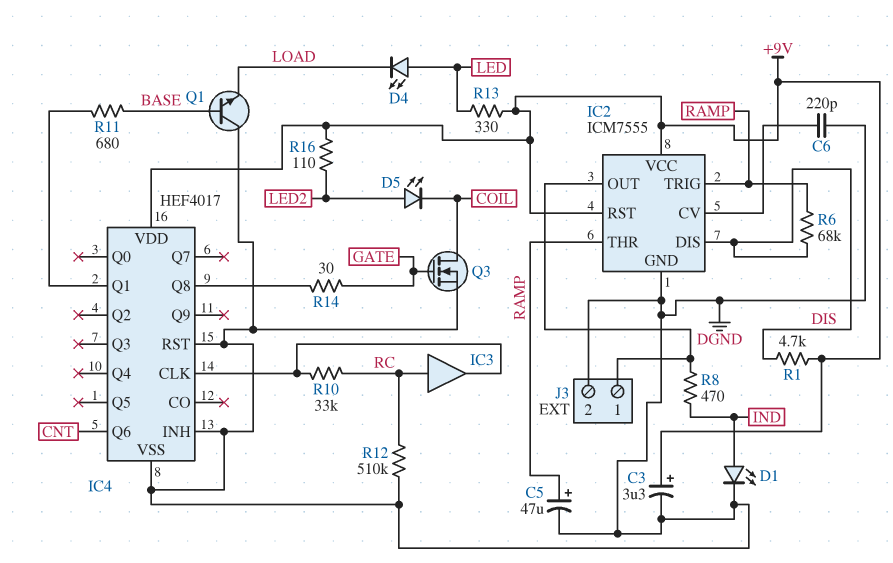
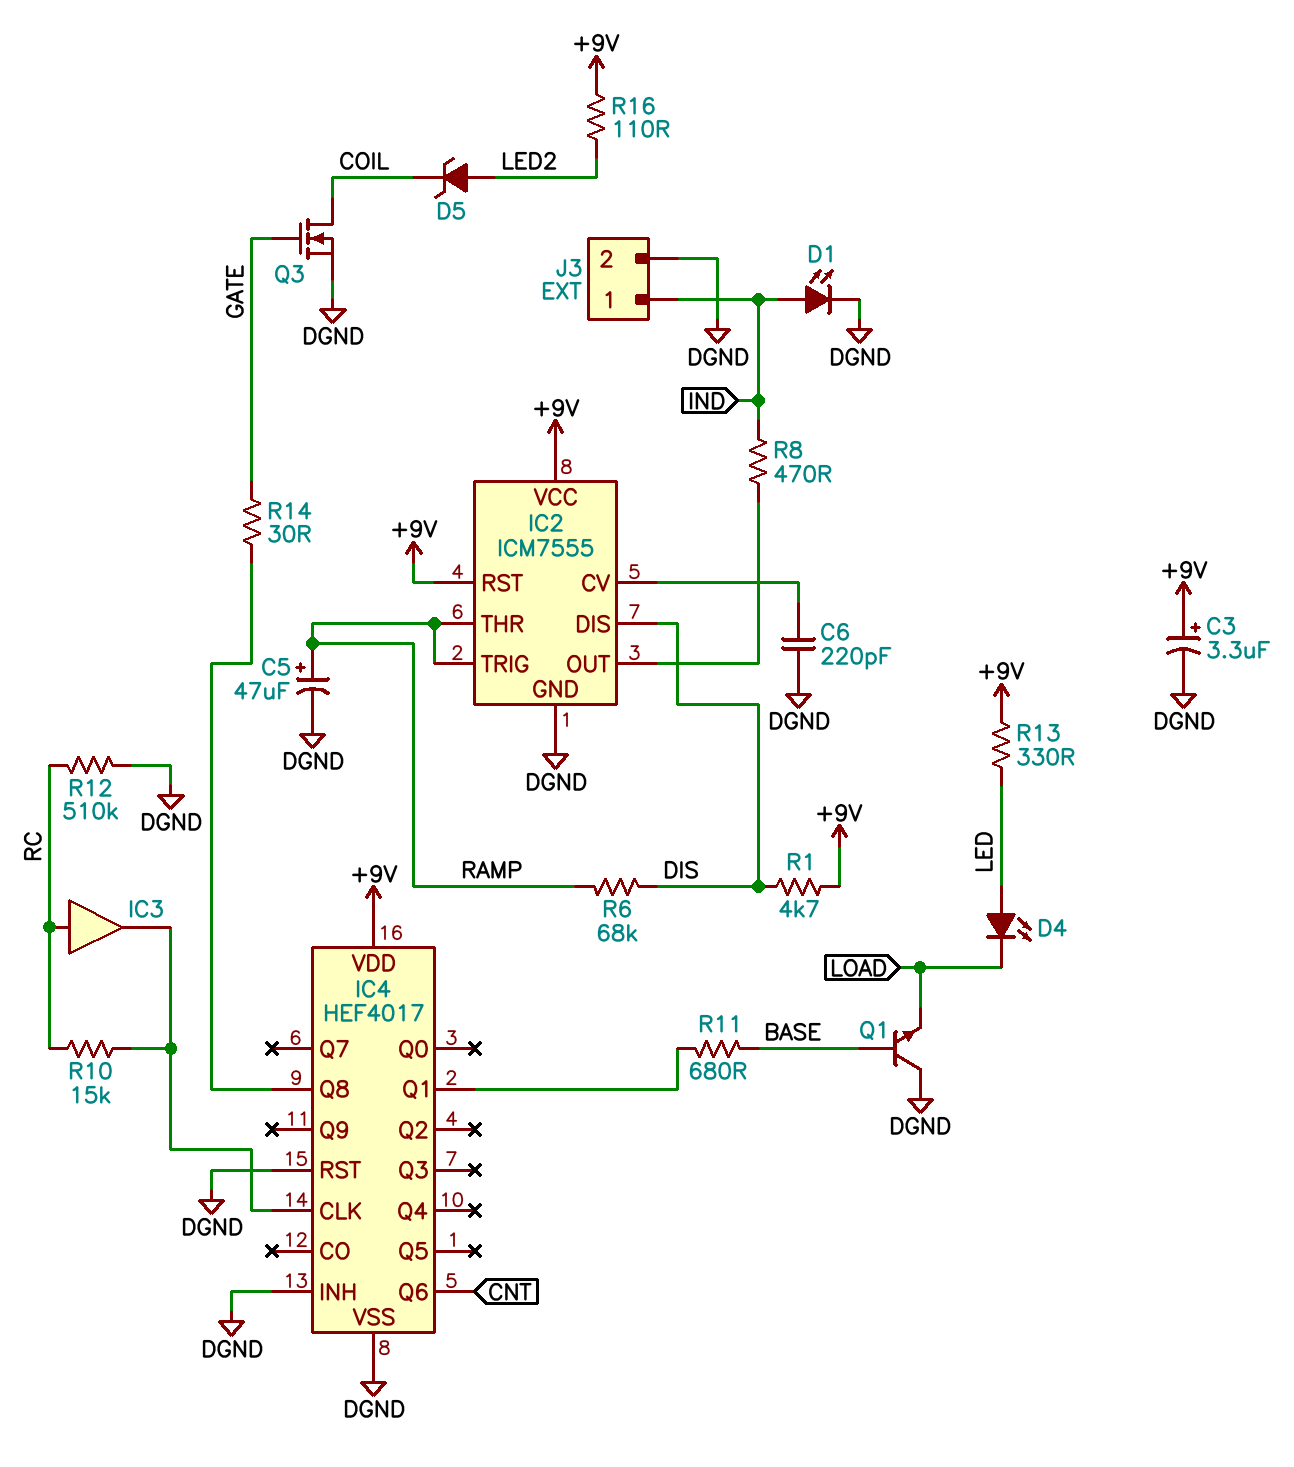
D5: LED (A LED2, K COIL) -> zener (A LED2, K COIL)
J3 pin 1: IC2/OUT -> IND
R10: 33k (IC4/CLK, RC) -> 15k (IC4/CLK, RC)

